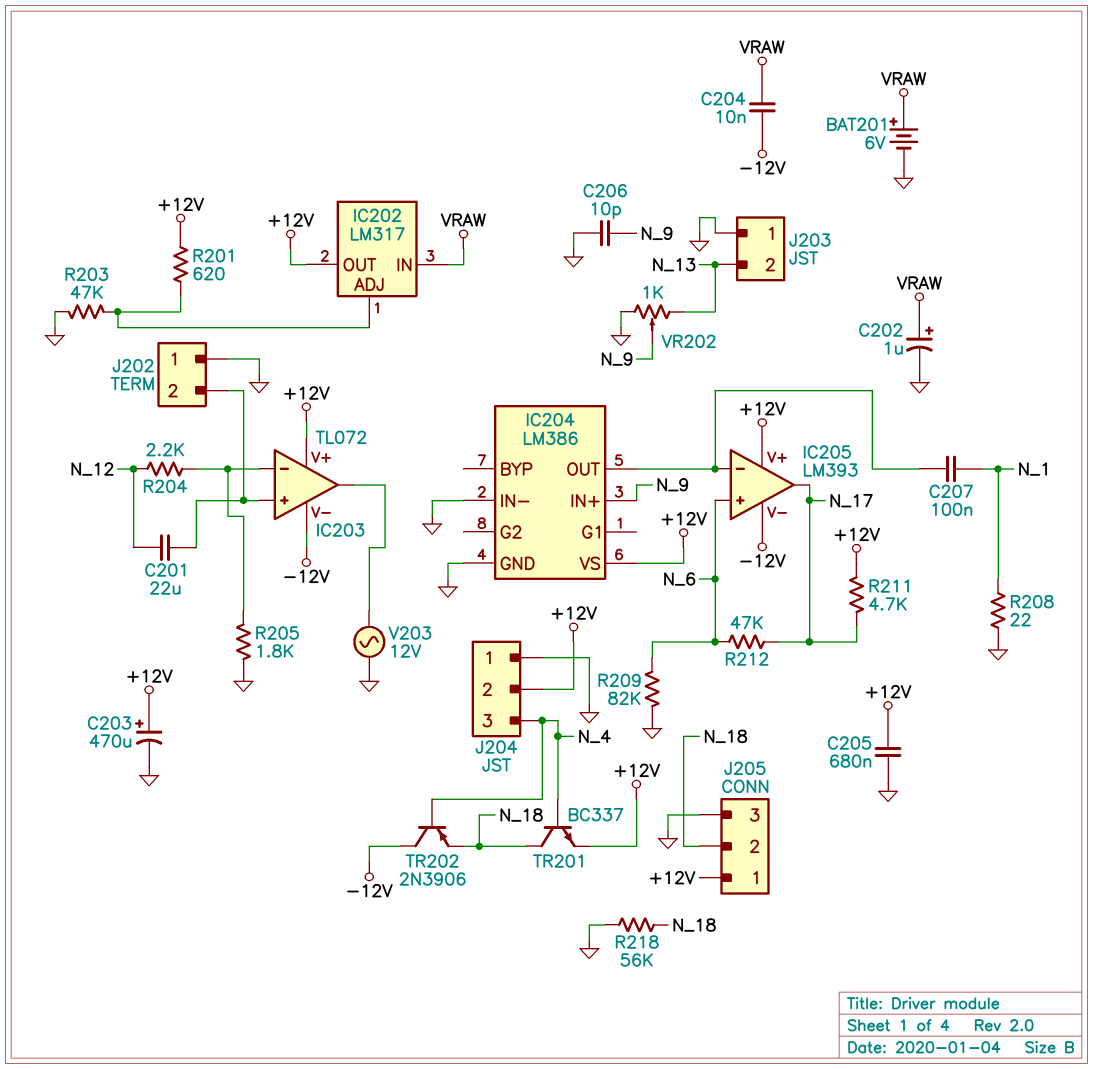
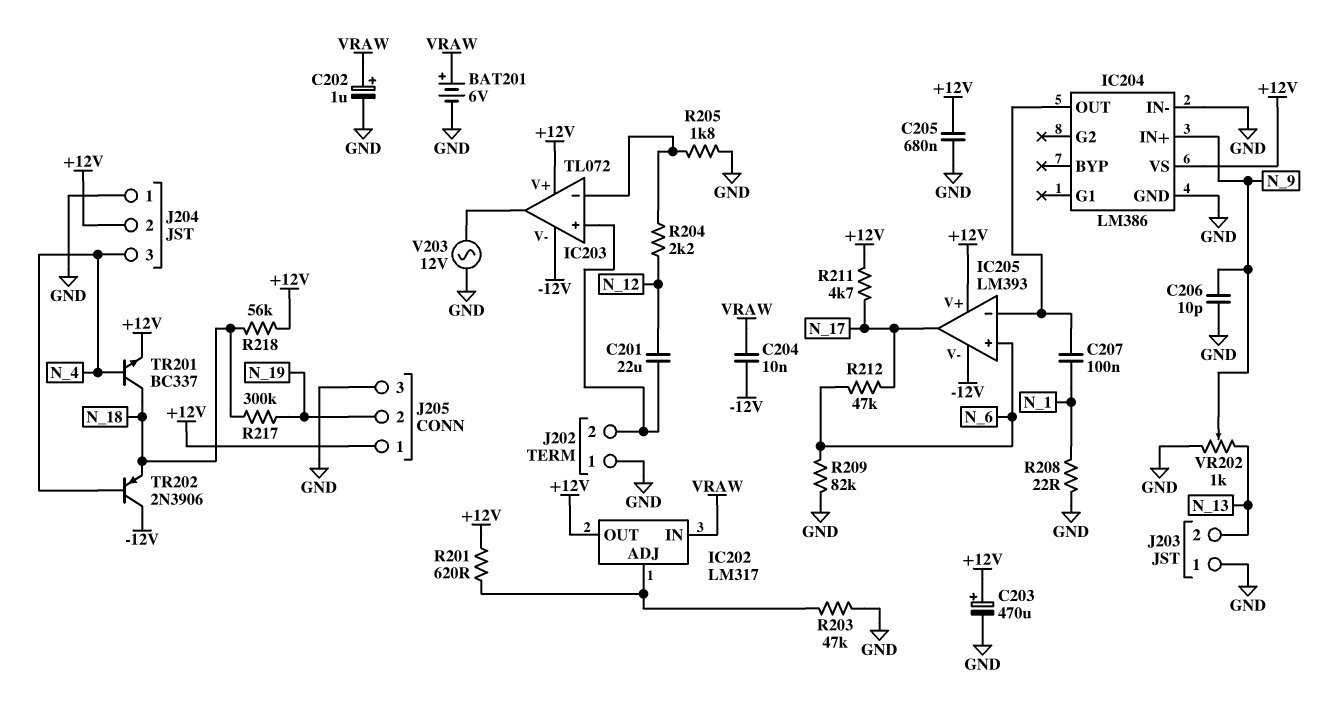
J205 pin 2: N_18 -> N_19
R217: none -> 300k (N_18, N_19)
R218: 56k (GND, N_18) -> 56k (+12V, N_18)

